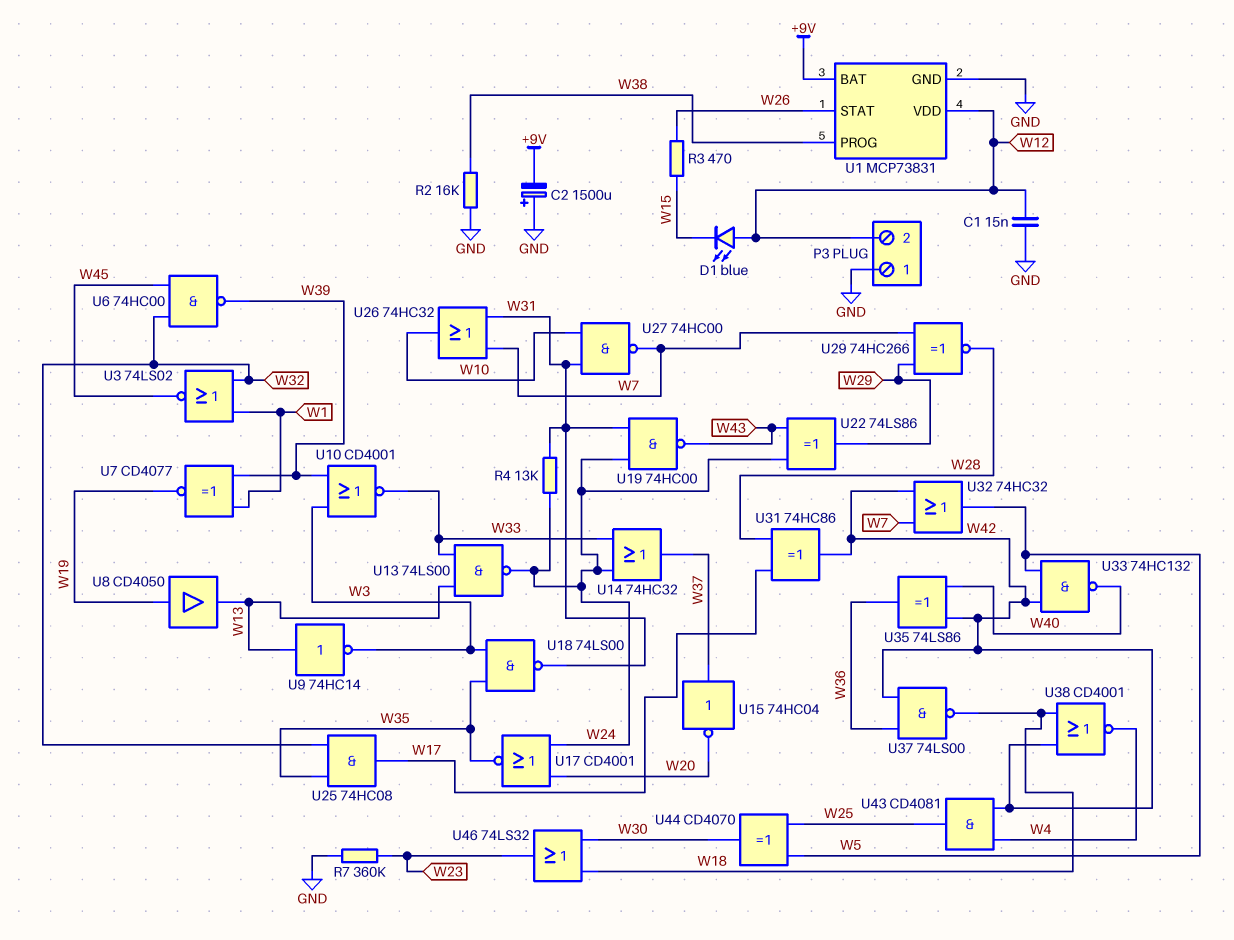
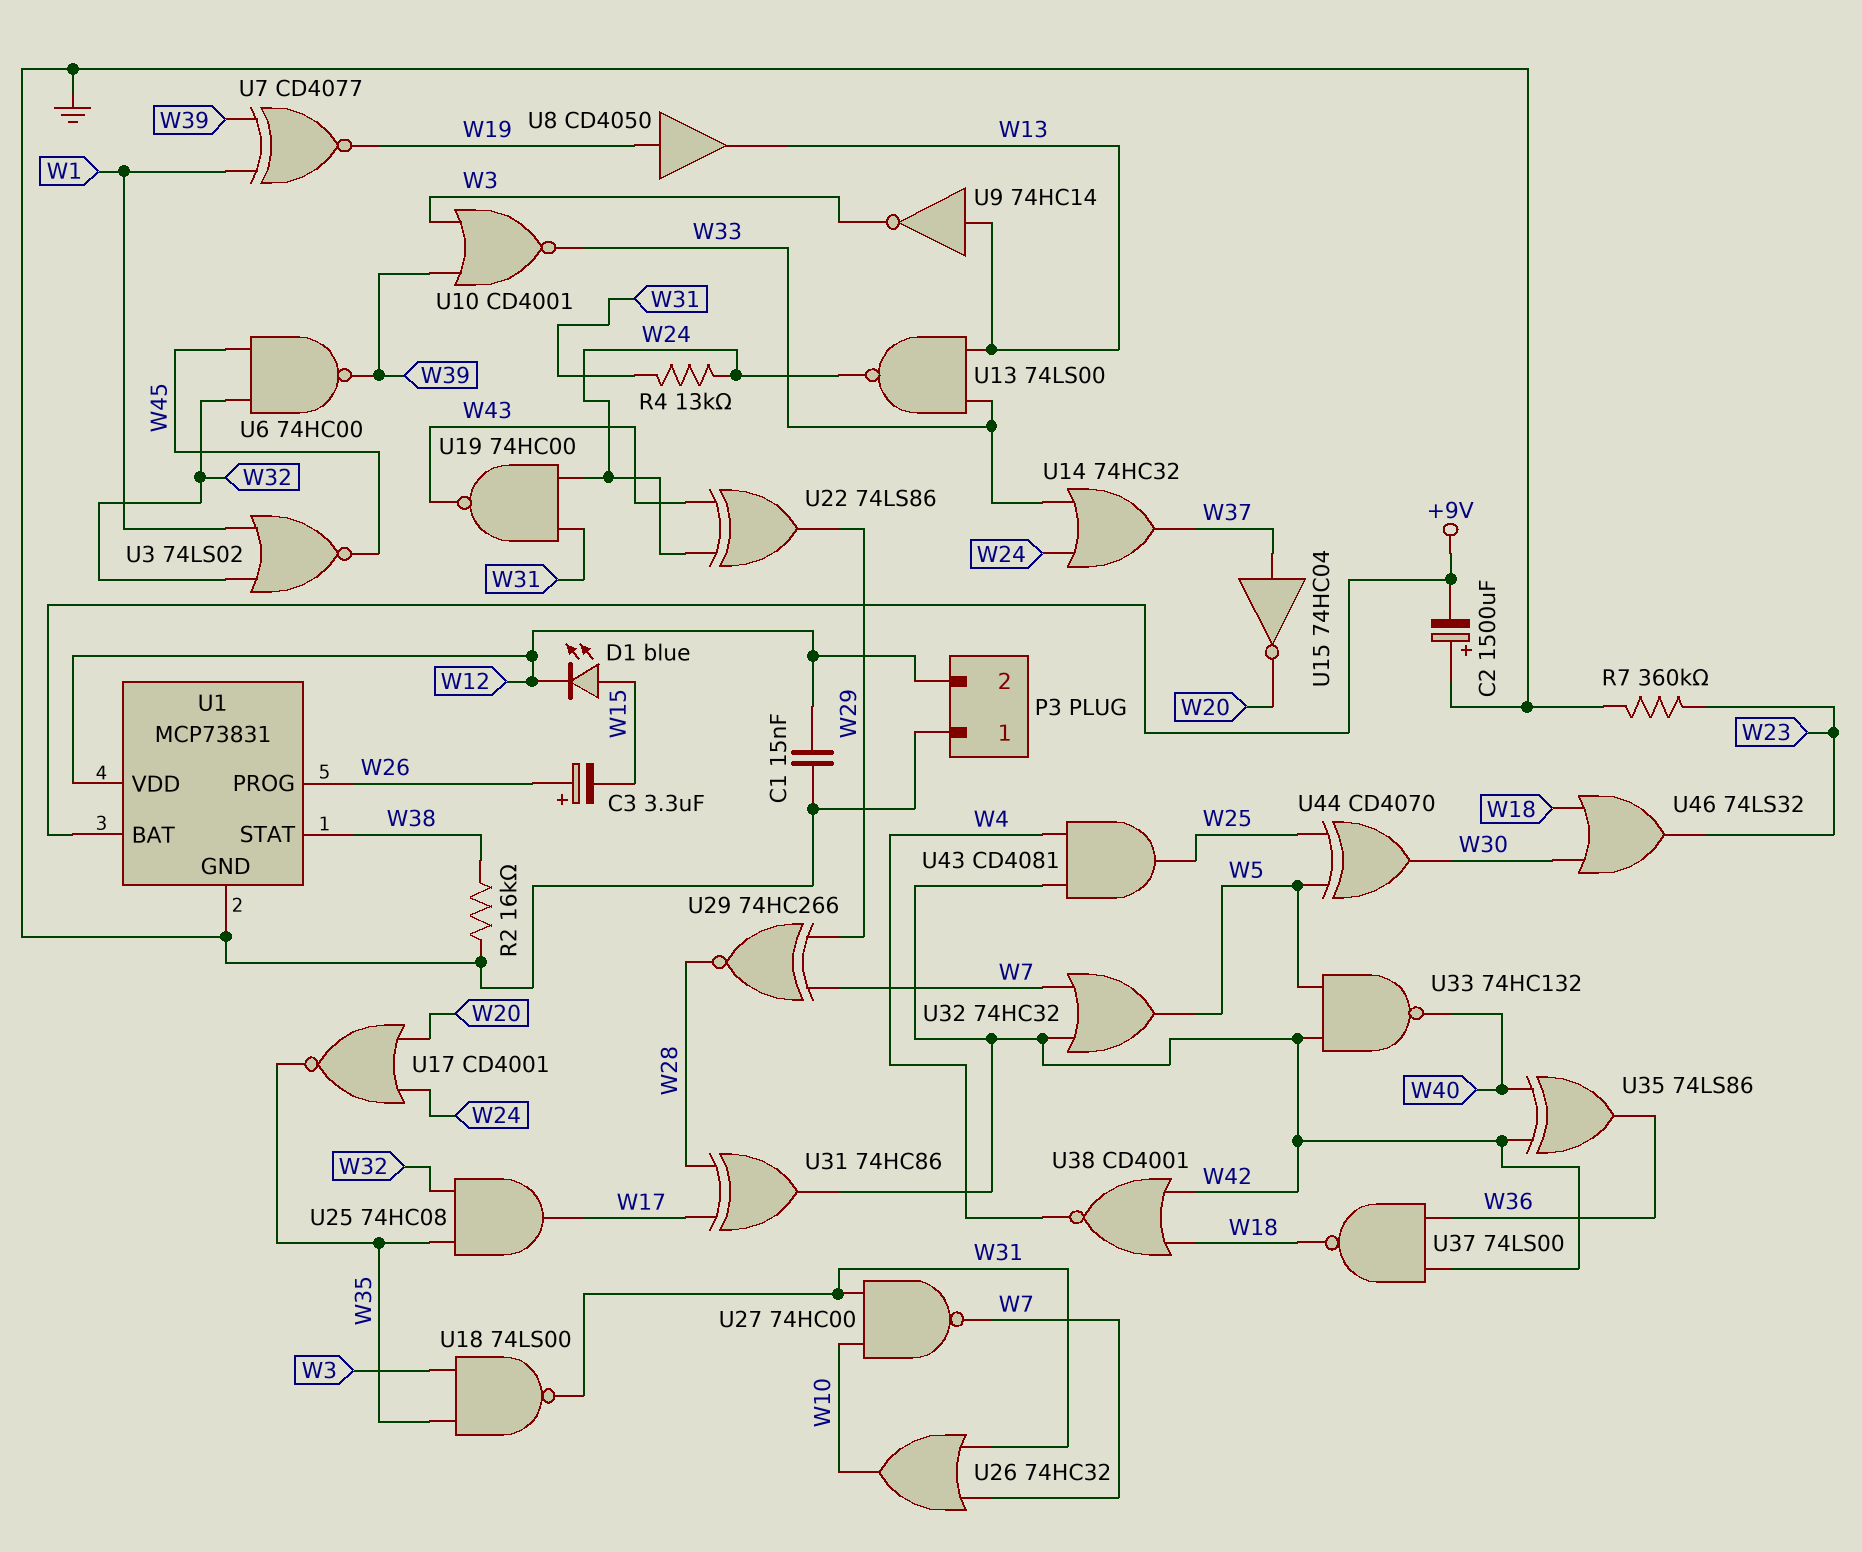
C3: none -> 3.3uF (plus W26, minus W15)
D1: LED blue (A W12, K W15) -> LED blue (A W15, K W12)
R3: 470 (W15, W26) -> none
U1 pin PROG: W38 -> W26
U1 pin STAT: W26 -> W38

